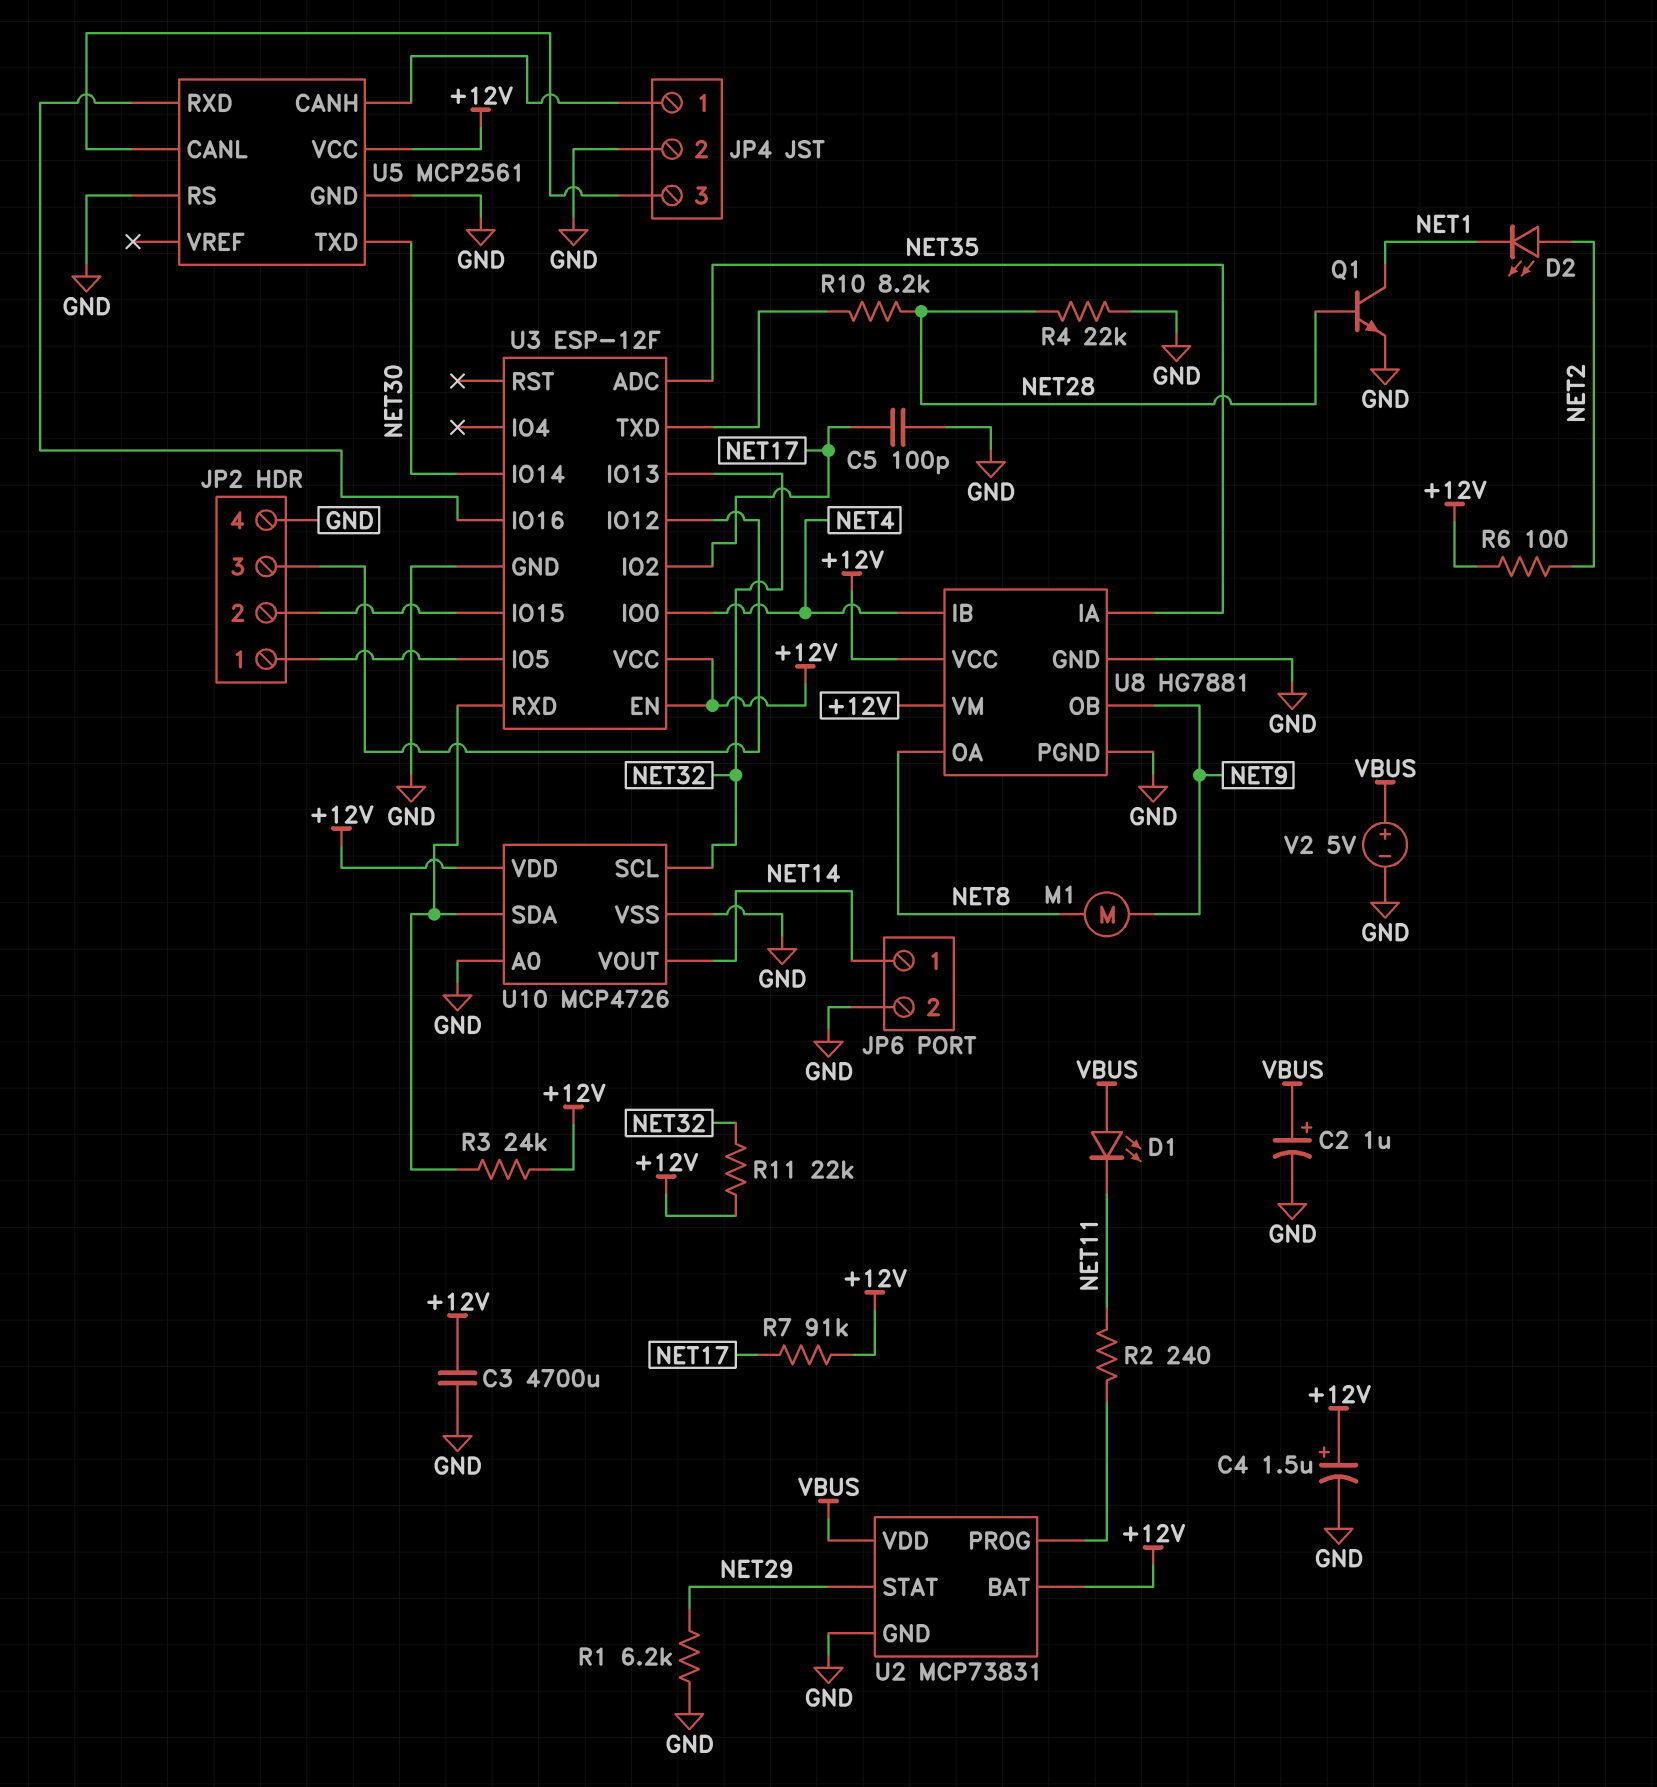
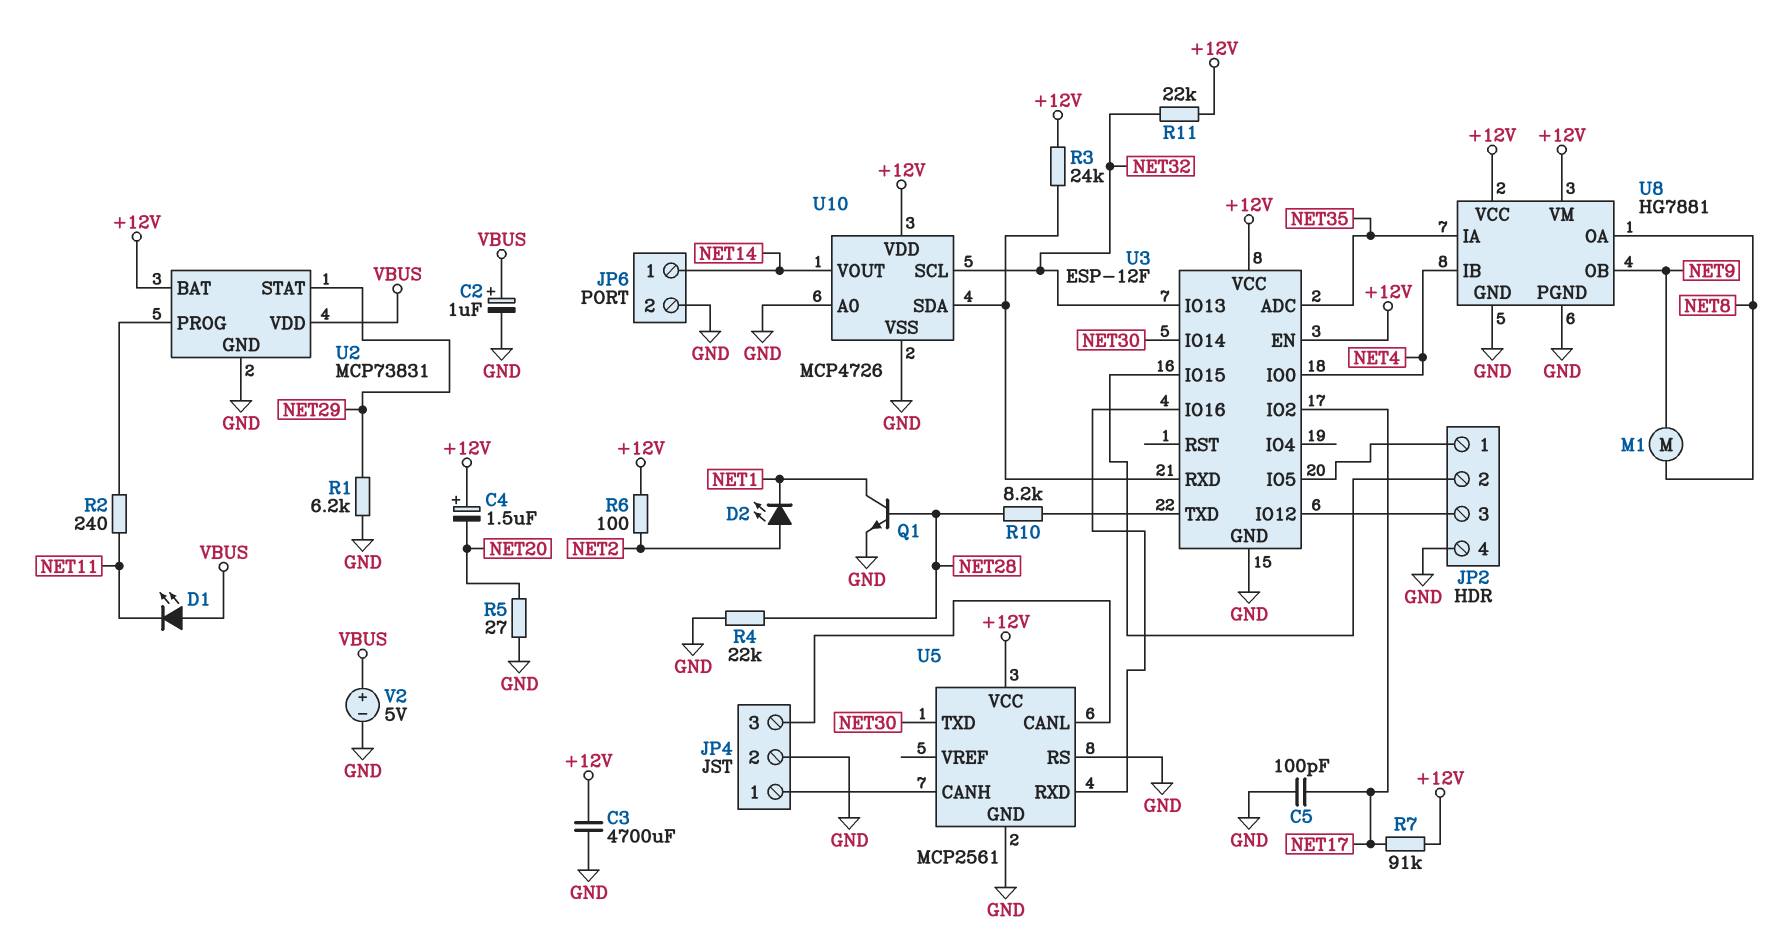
C4: 1.5uF (plus +12V, minus GND) -> 1.5uF (plus +12V, minus NET20)
R5: none -> 27 (GND, NET20)

